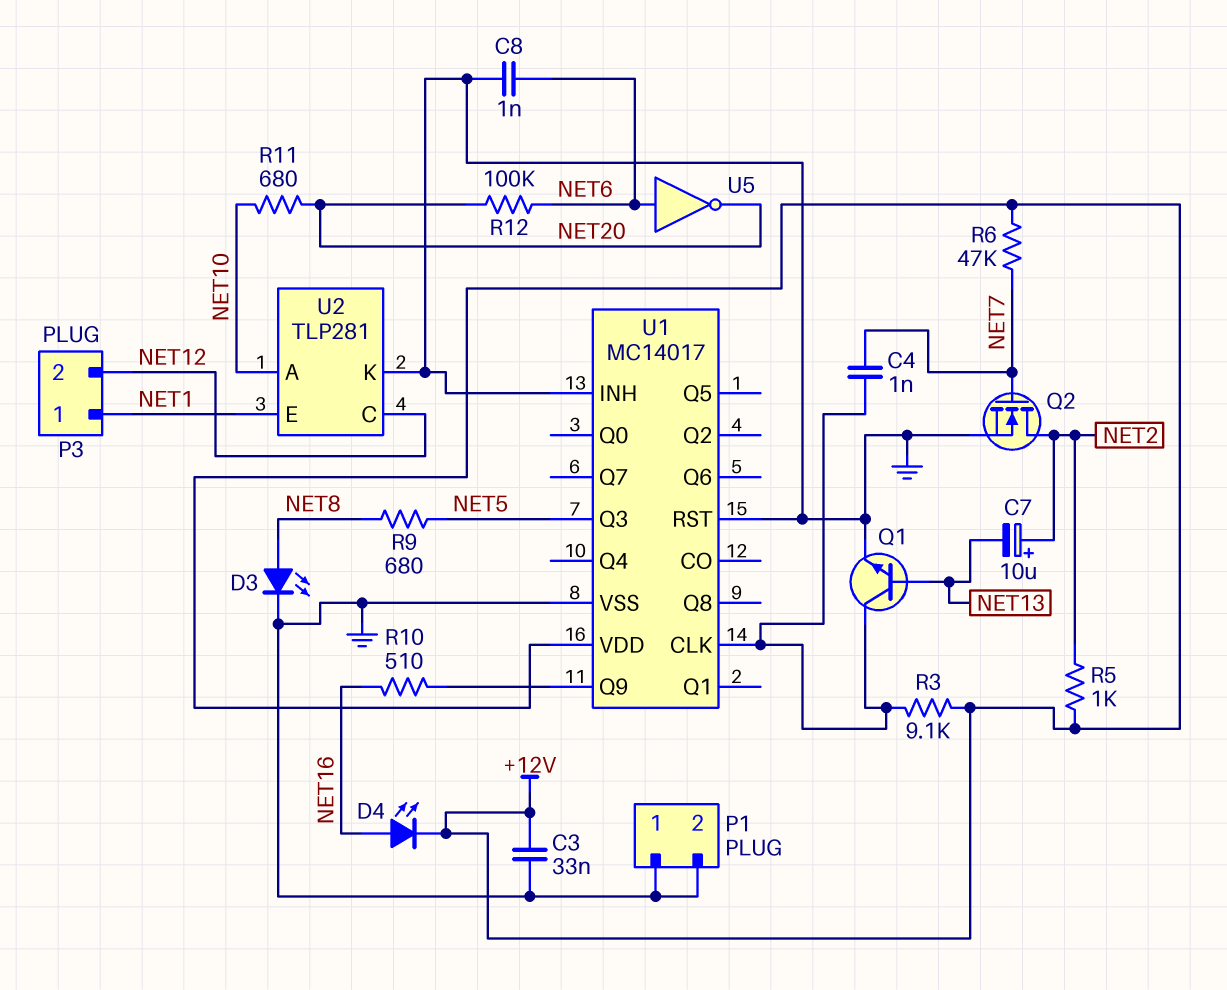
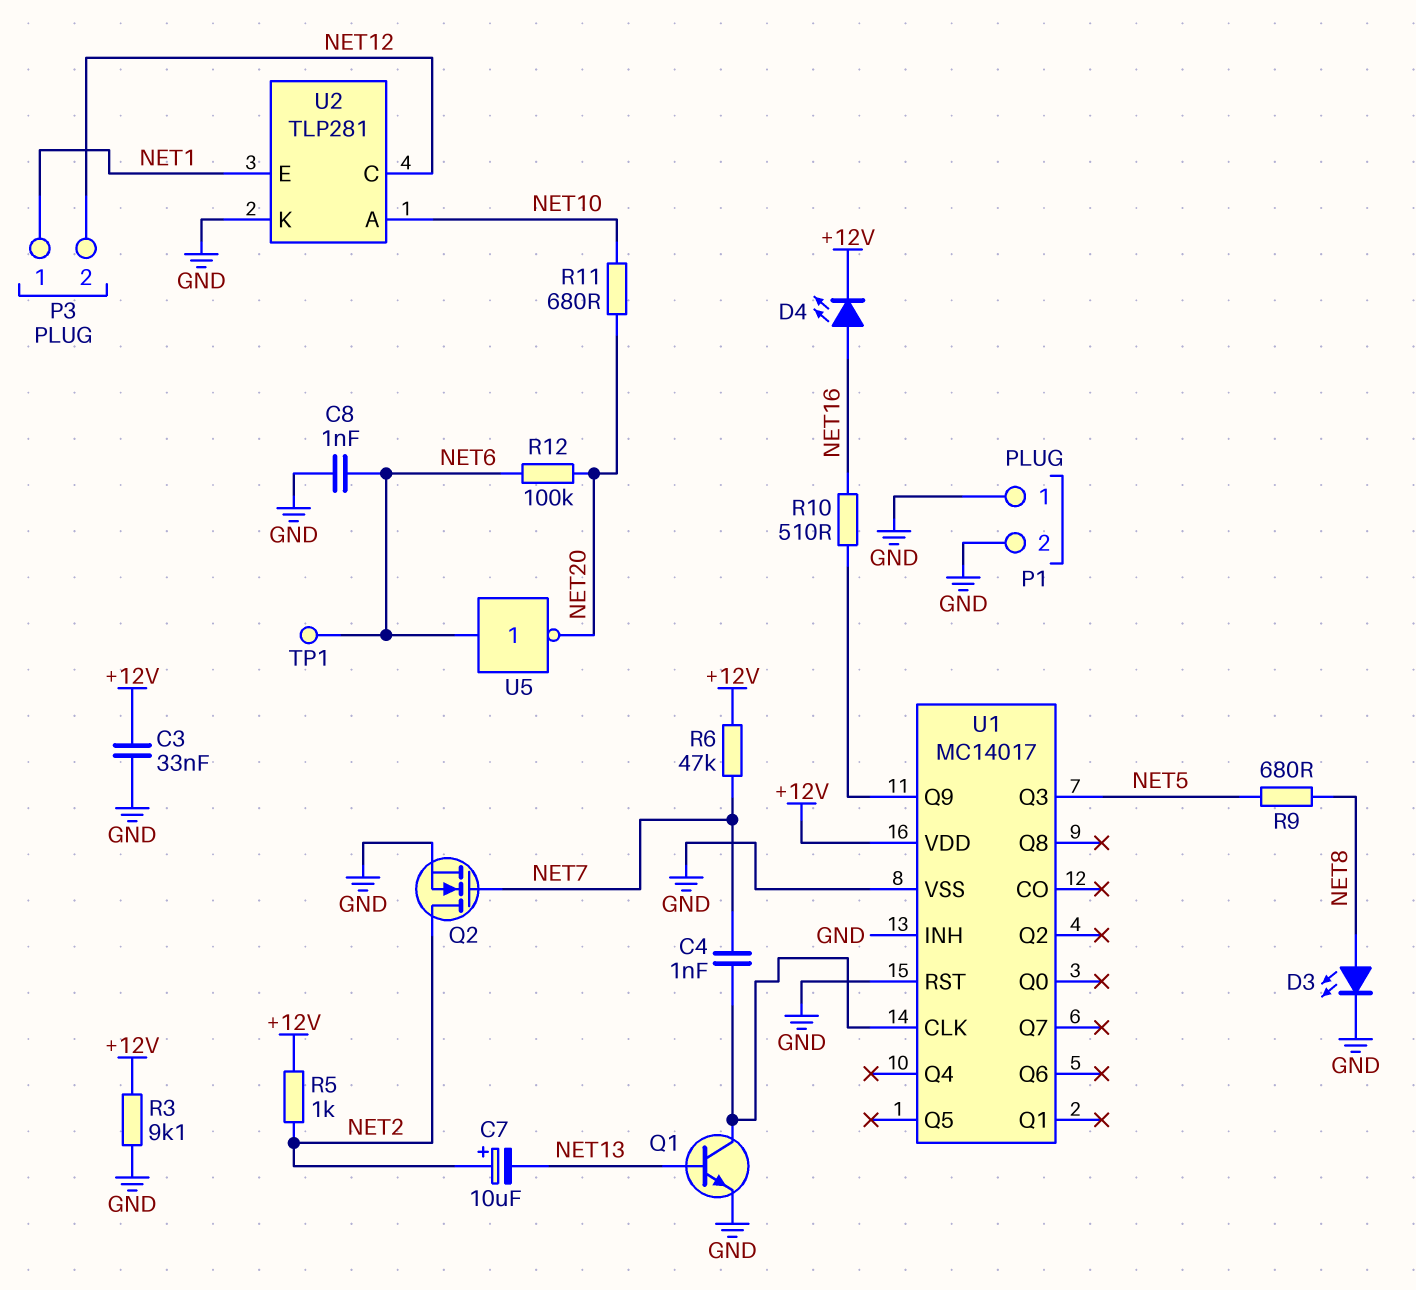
R3: 9.1k (+12V, U1/CLK) -> 9.1k (+12V, GND)
TP1: none -> test point (NET6)

